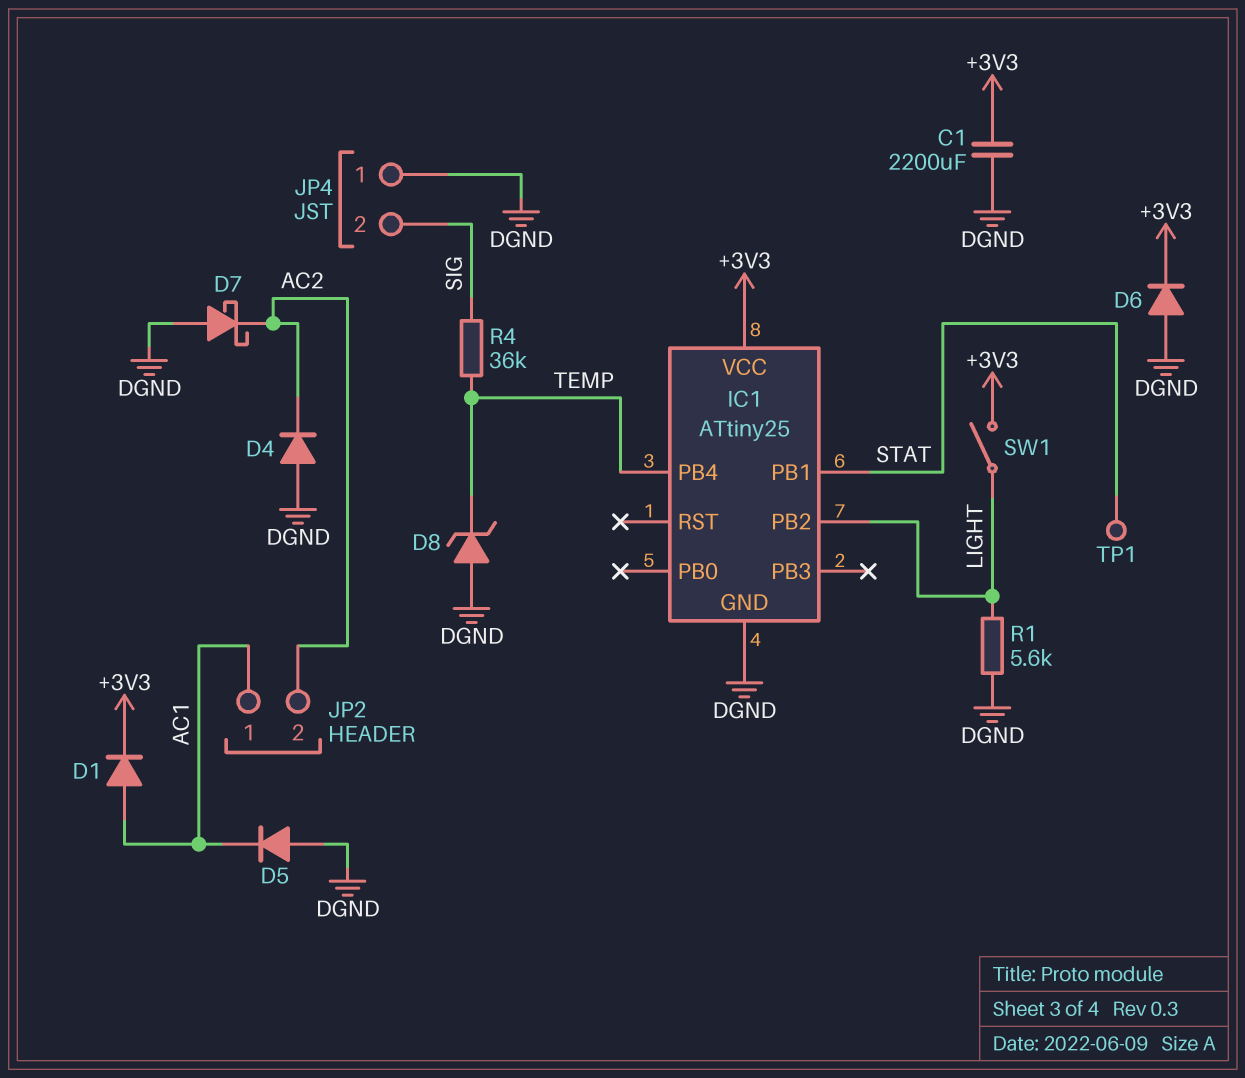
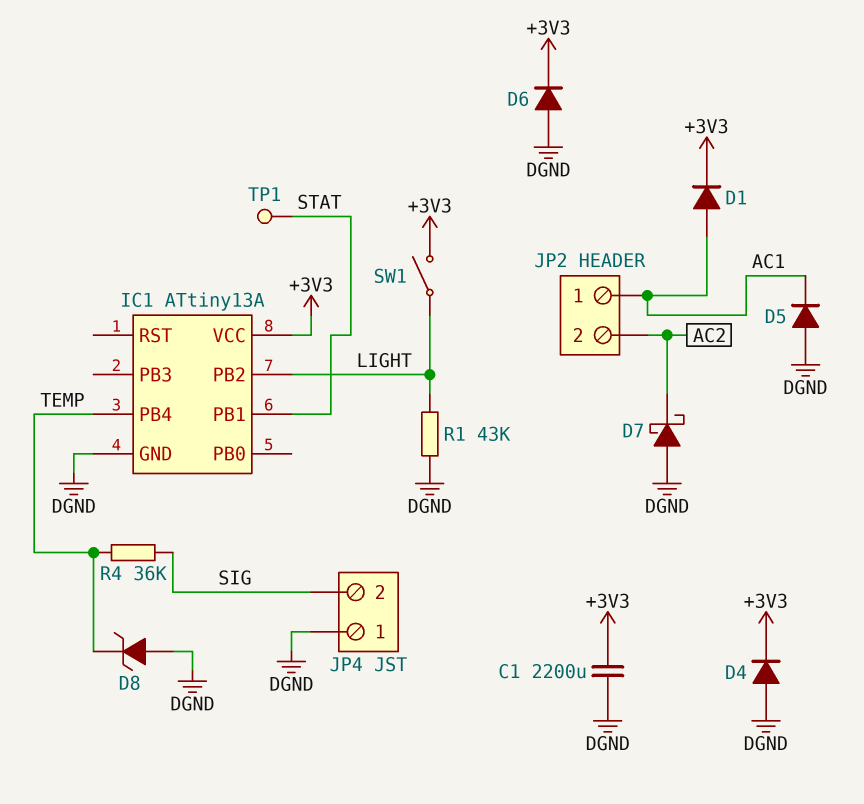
D4: diode (A DGND, K AC2) -> diode (A DGND, K +3V3)
IC1: ATtiny25 -> ATtiny13A
R1: 5.6k (DGND, LIGHT) -> 43k (DGND, LIGHT)

